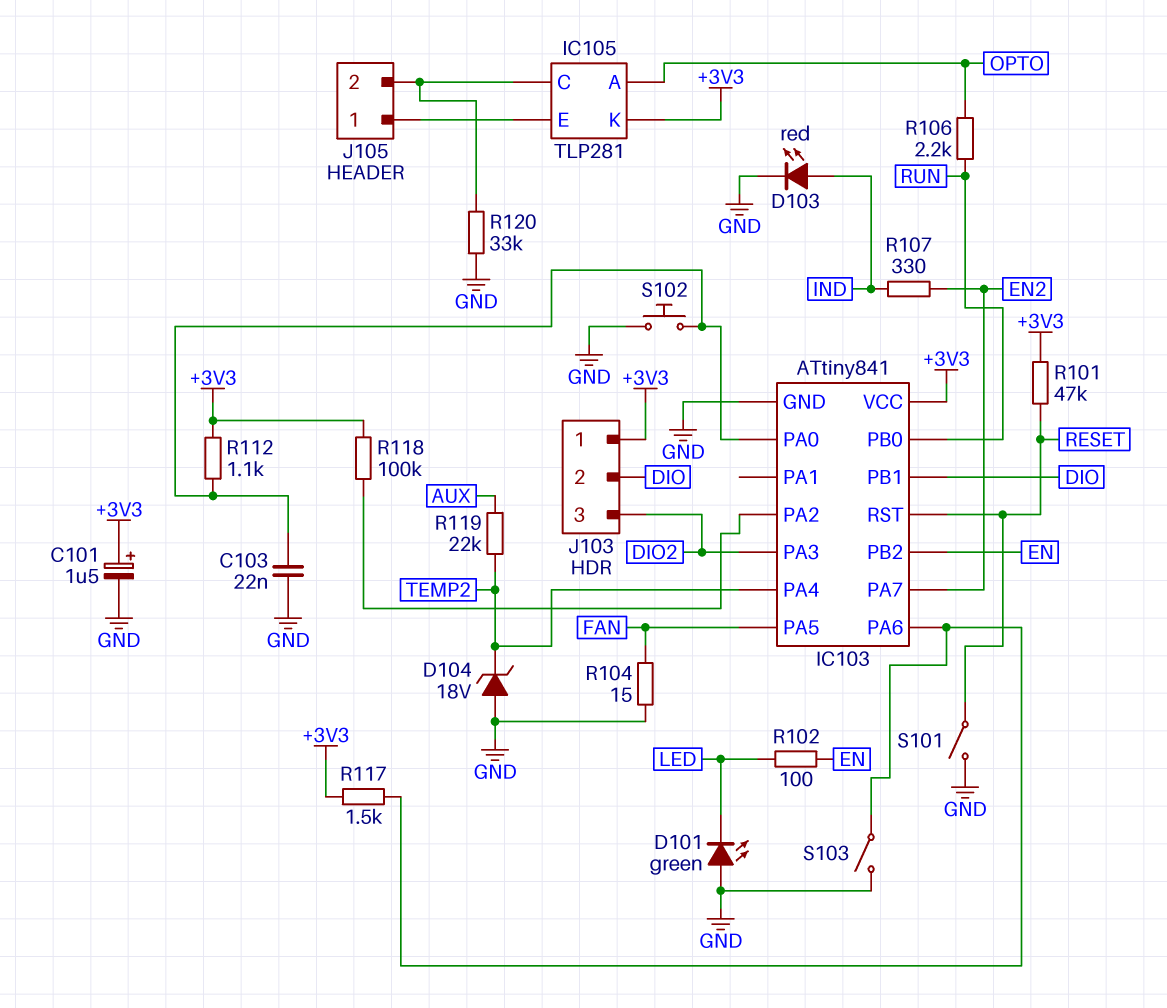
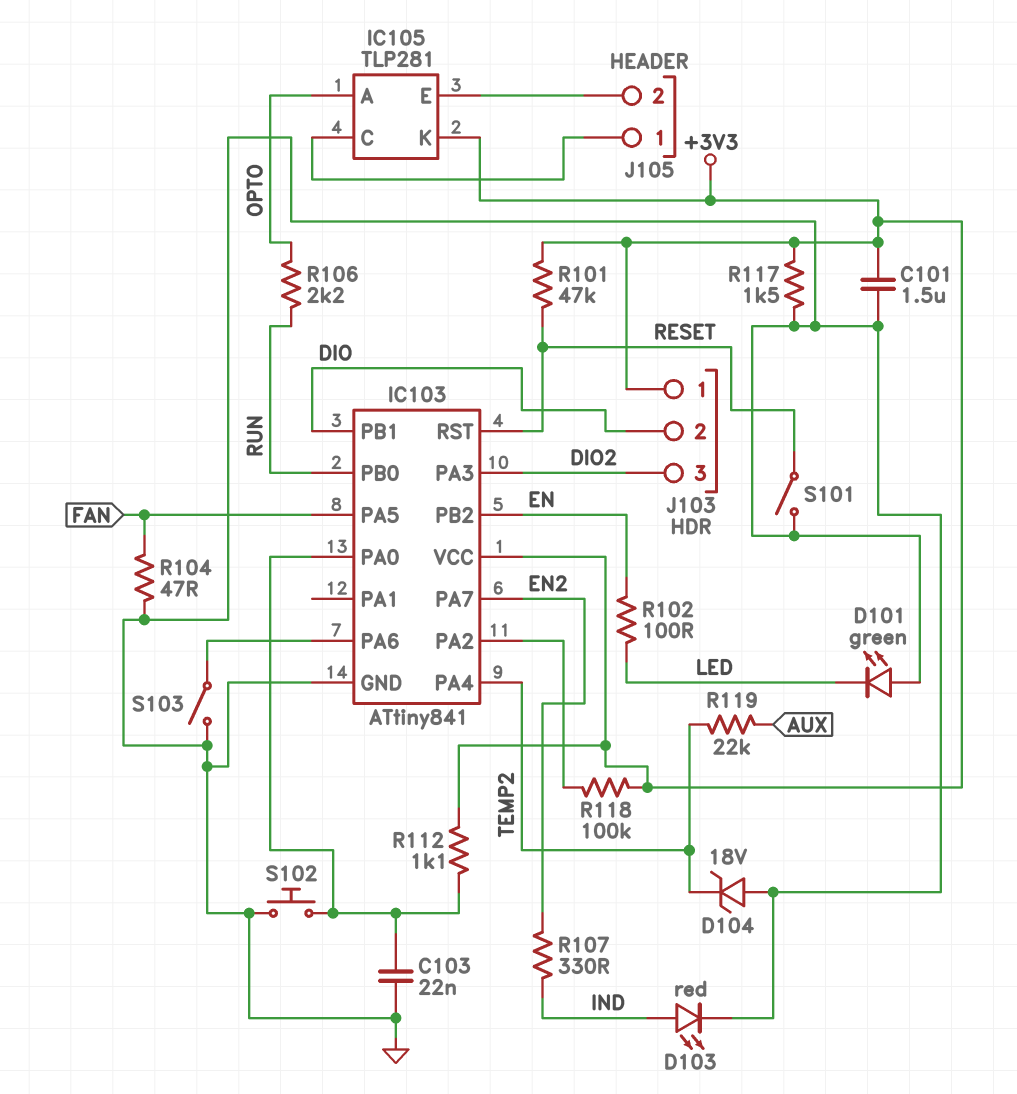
C101: 1.5uF (plus +3V3, minus GND) -> 1.5uF (+3V3, GND)
J105 pin 1: IC105/E -> IC105/C
J105 pin 2: IC105/C -> IC105/E
R104: 15 (FAN, GND) -> 47 (FAN, GND)
R117: 1.5k (+3V3, IC103/PA6) -> 1.5k (+3V3, GND)
R120: 33k (GND, IC105/C) -> none

